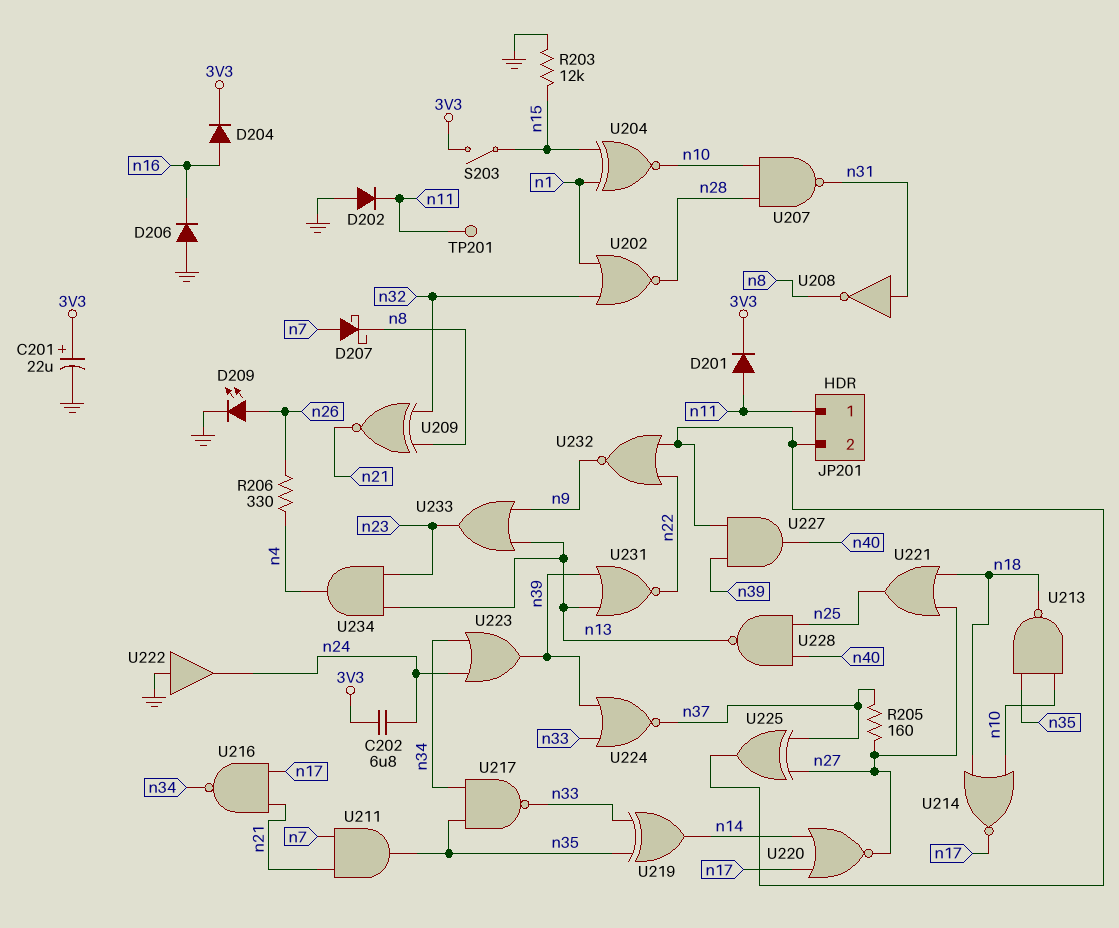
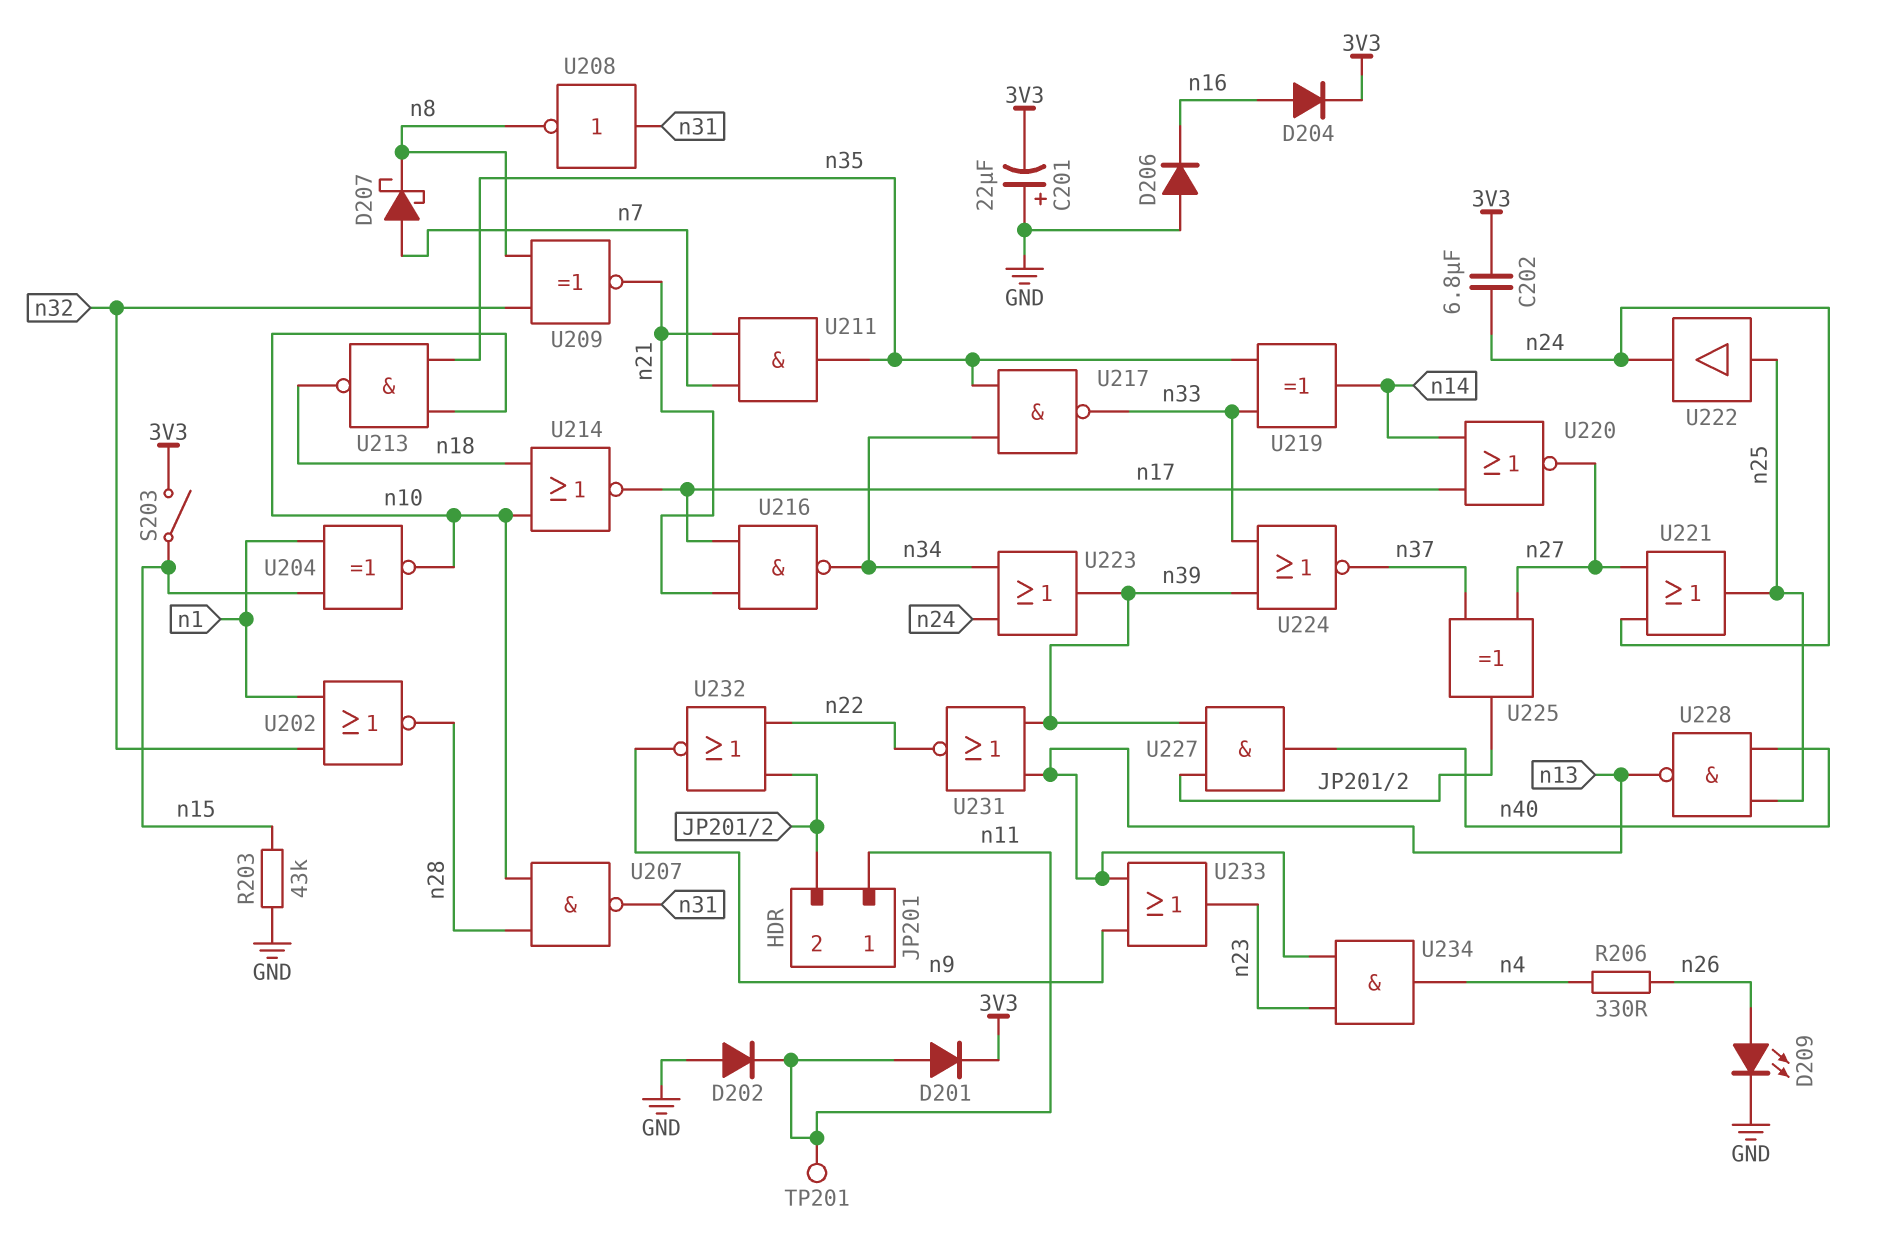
C201: 22uF (plus 3V3, minus GND) -> 22uF (plus GND, minus 3V3)
R203: 12k (GND, n15) -> 43k (GND, n15)
R205: 160 (n27, n37) -> none
U221: OR (in n18, in n27, out n25) -> OR (in n24, in n27, out n25)
U222: buffer (in GND, out n24) -> buffer (in n25, out n24)

